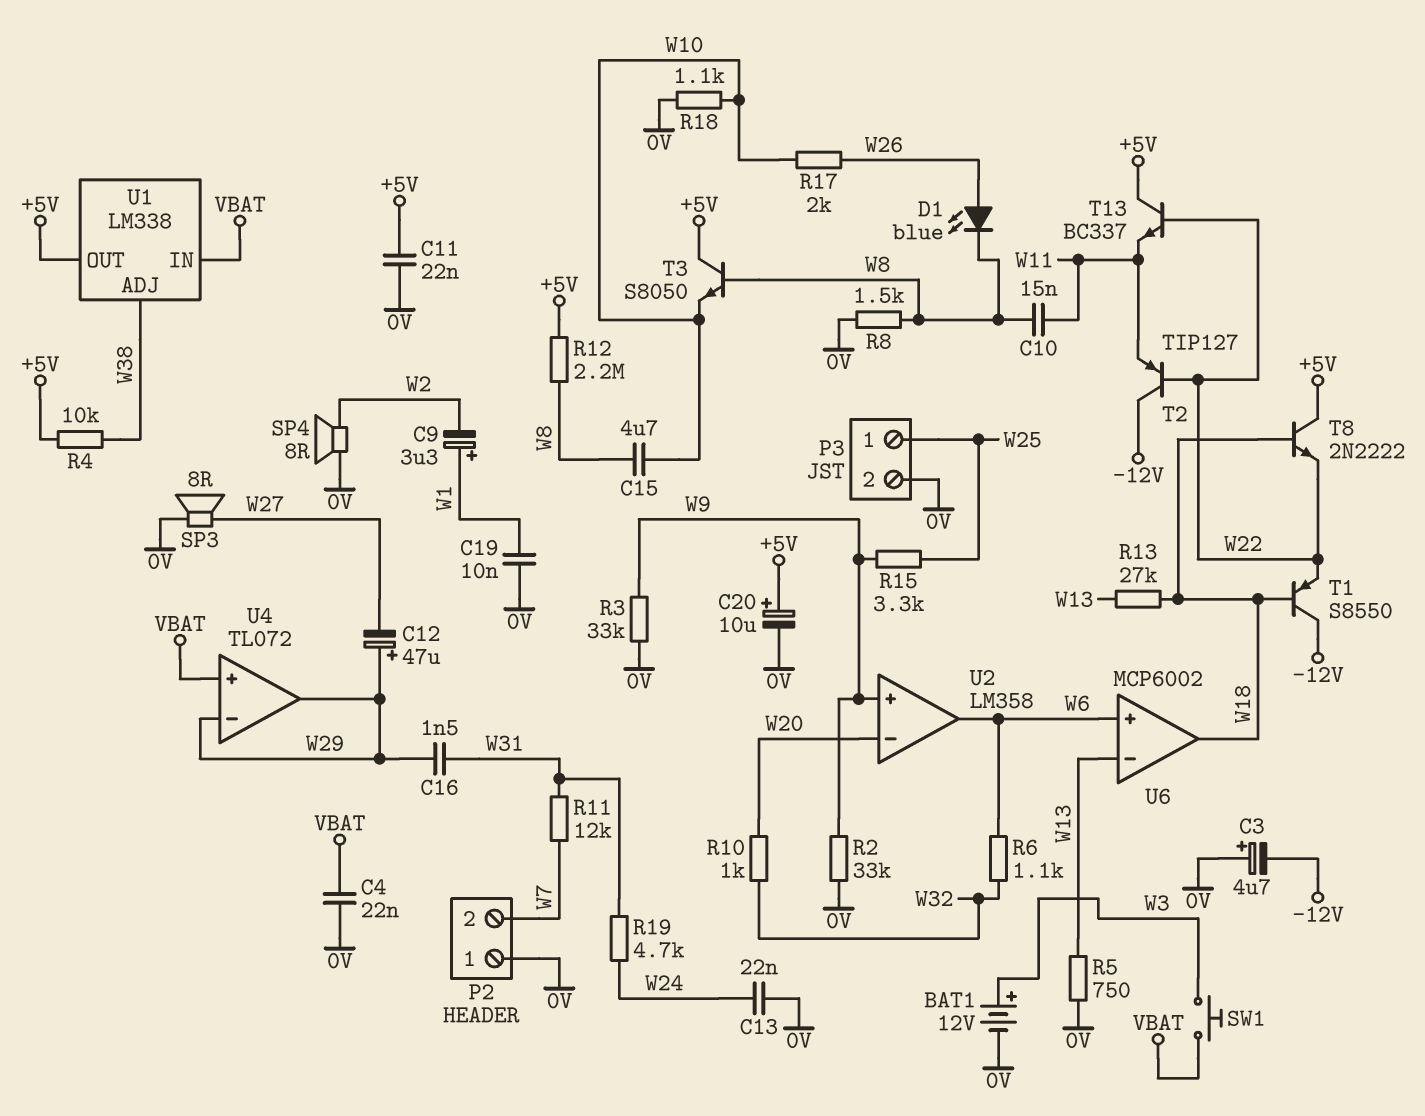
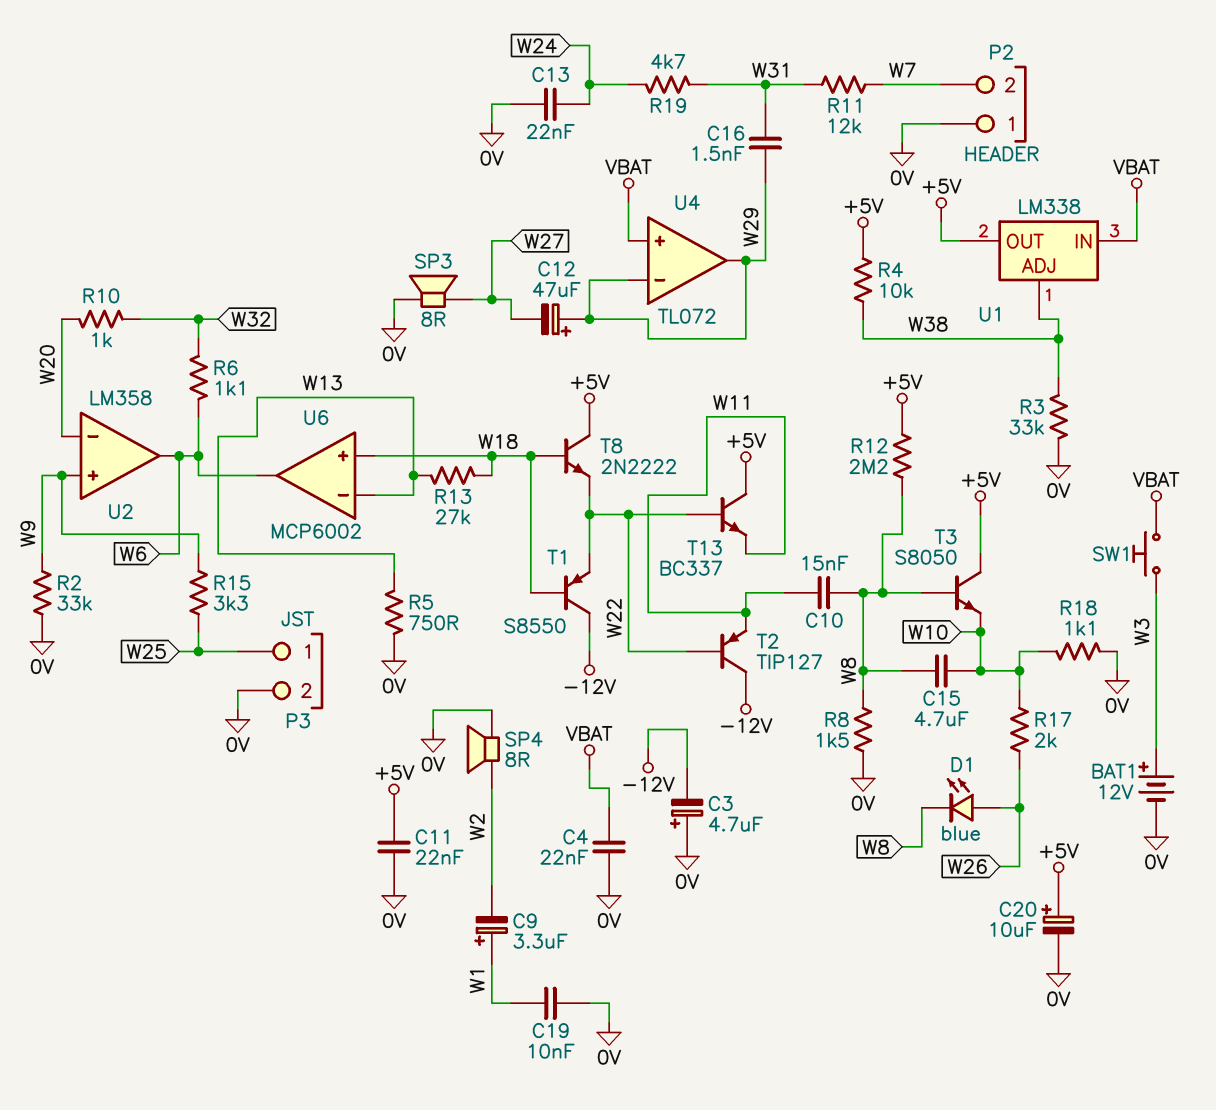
R3: 33k (0V, W9) -> 33k (0V, W38)
U6 pin in+: W6 -> W18
U6 pin out: W18 -> W6

